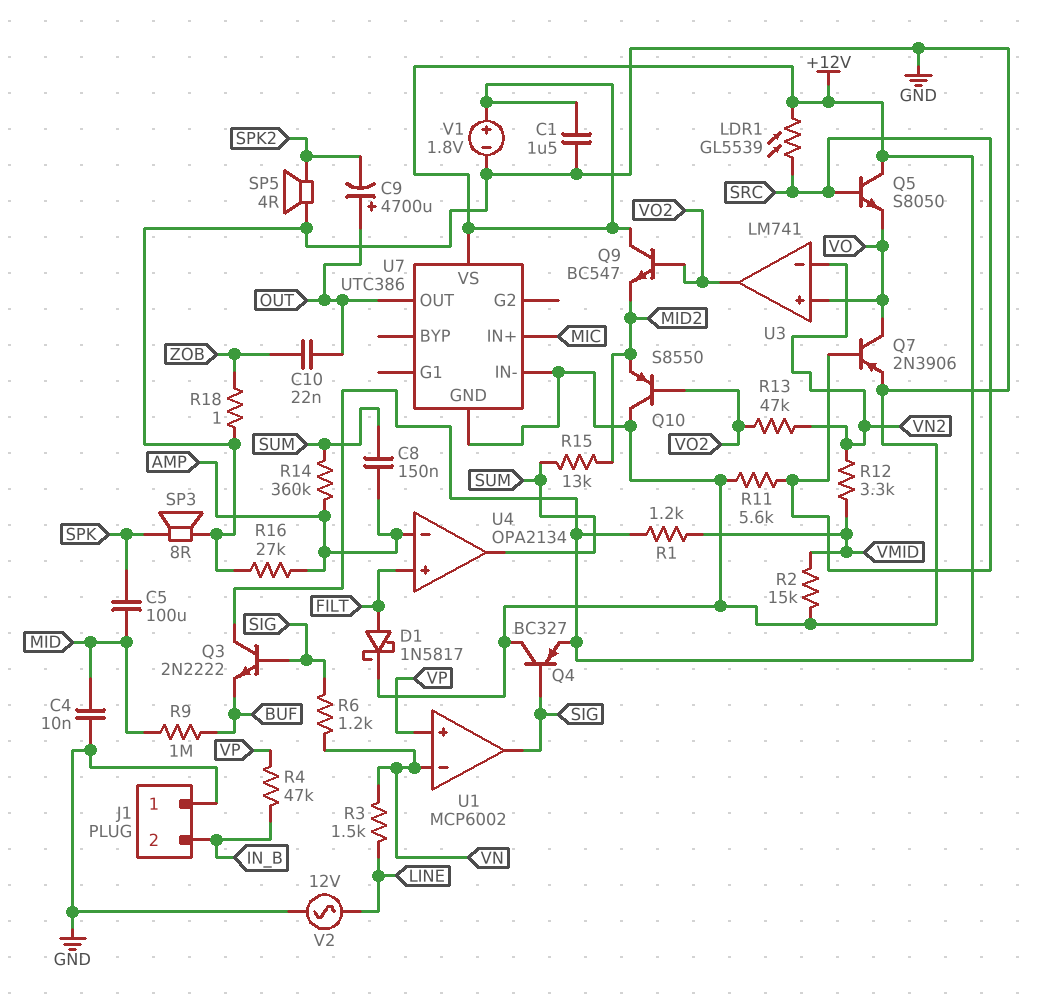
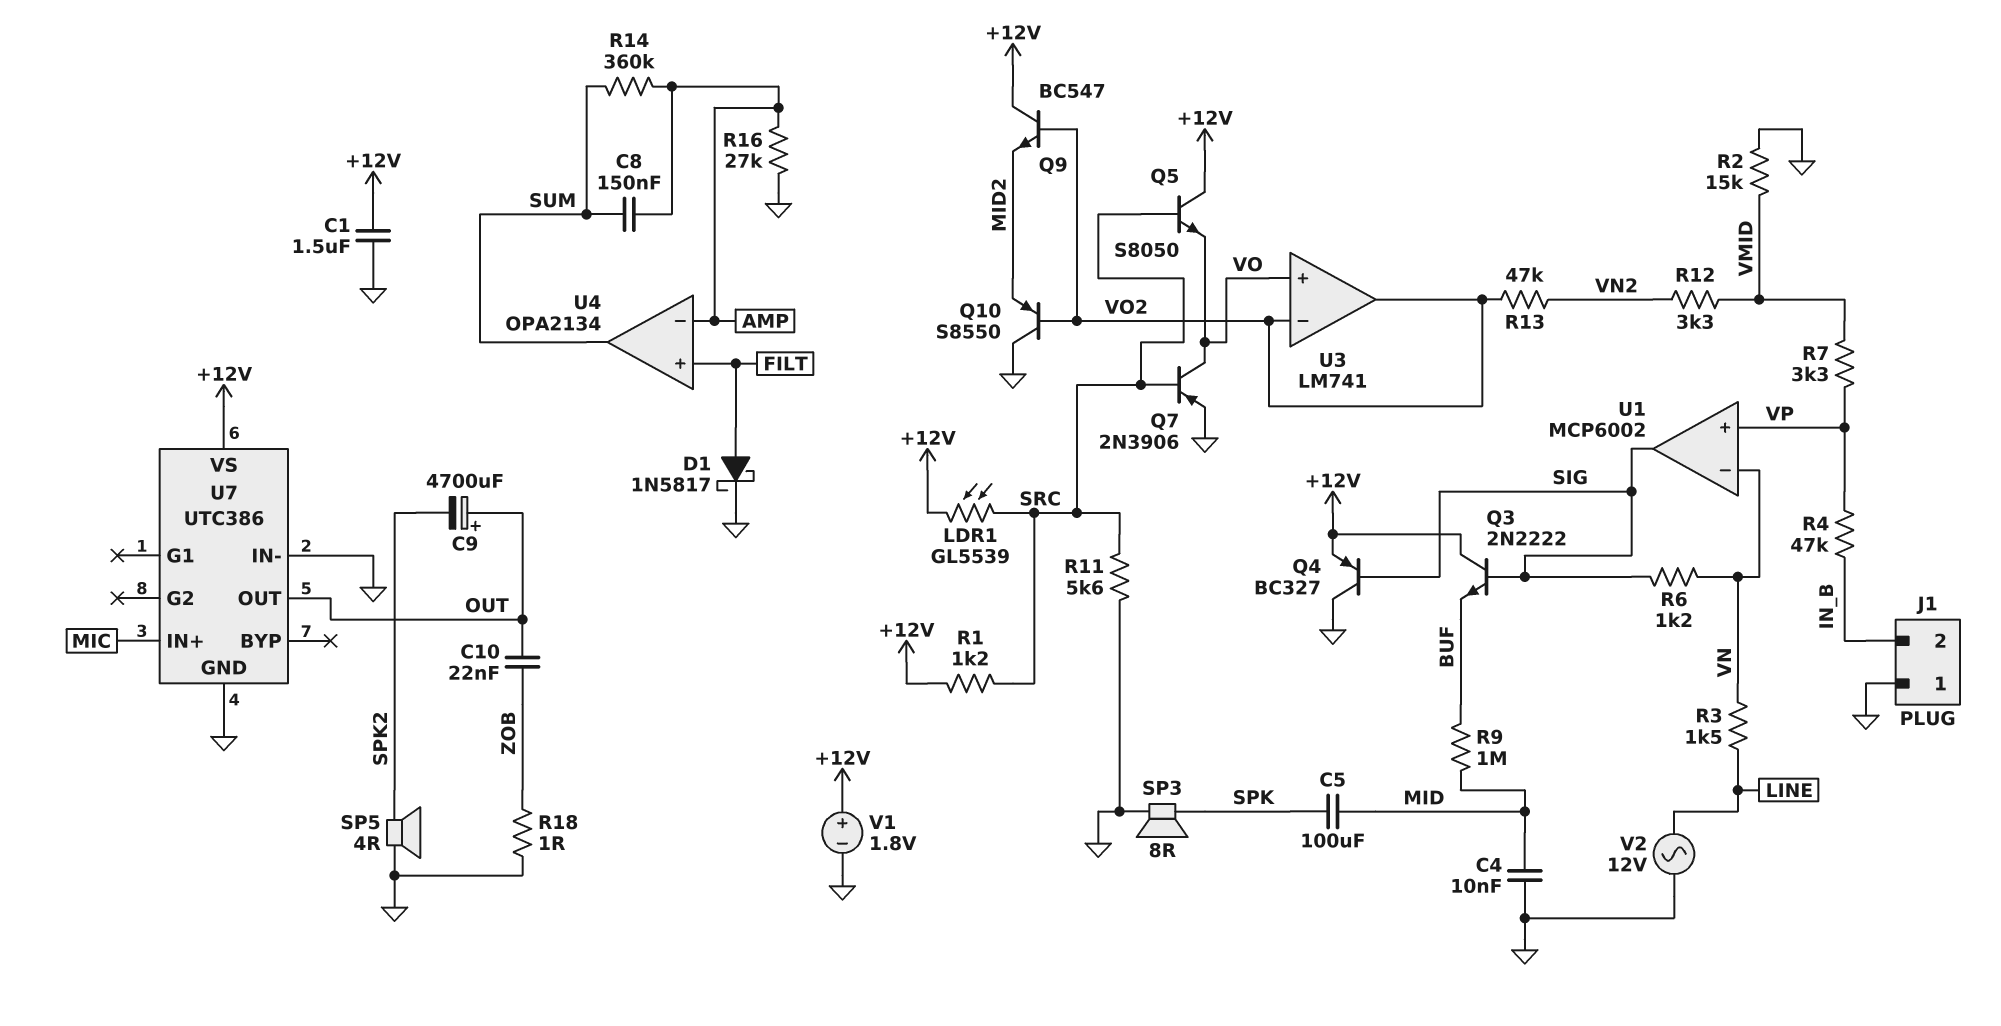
R1: 1.2k (+12V, VMID) -> 1.2k (+12V, SRC)
R7: none -> 3.3k (VMID, VP)
R15: 13k (MID2, SUM) -> none
U3 pin in-: VN2 -> VO2

